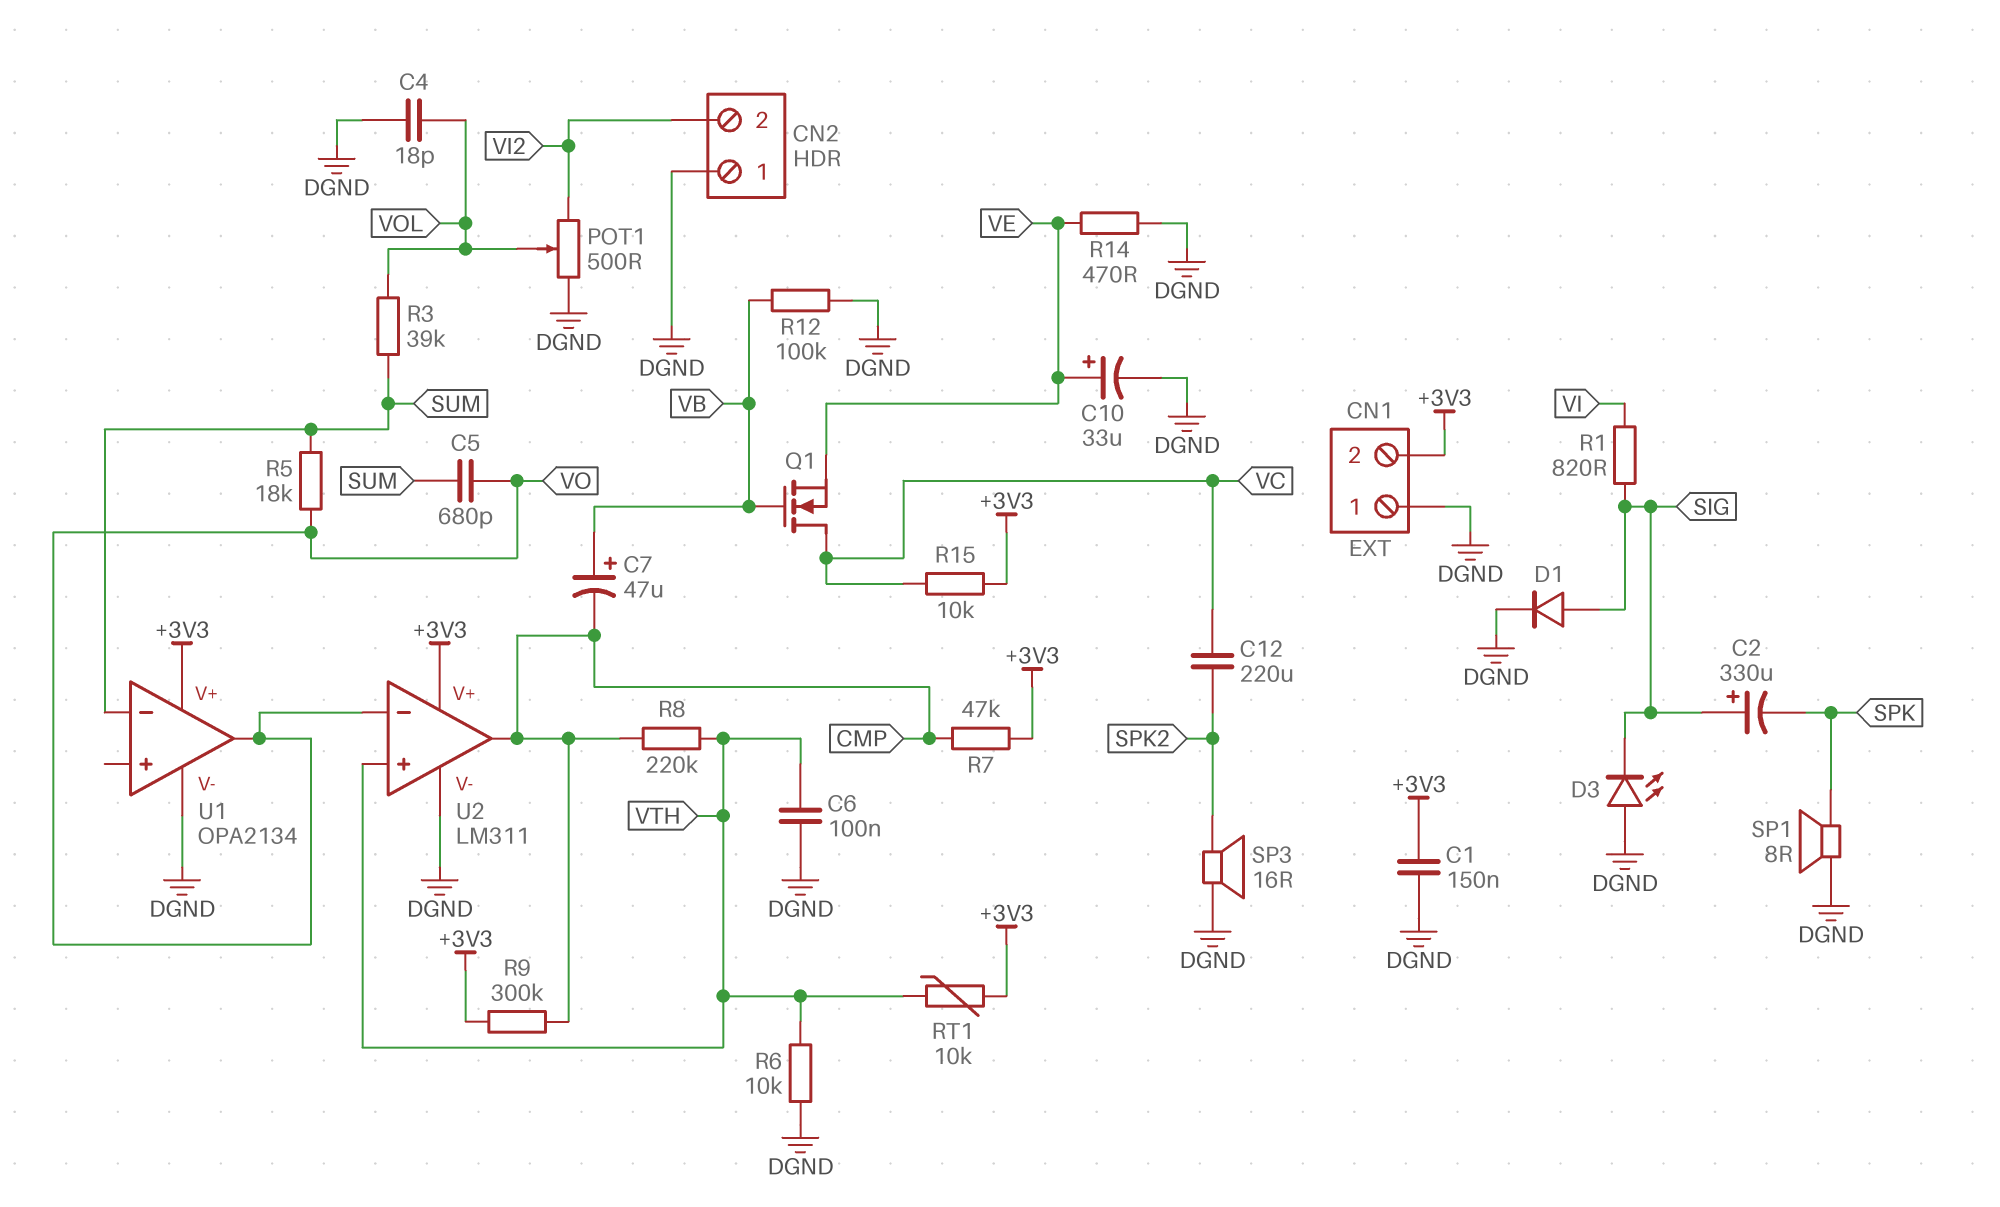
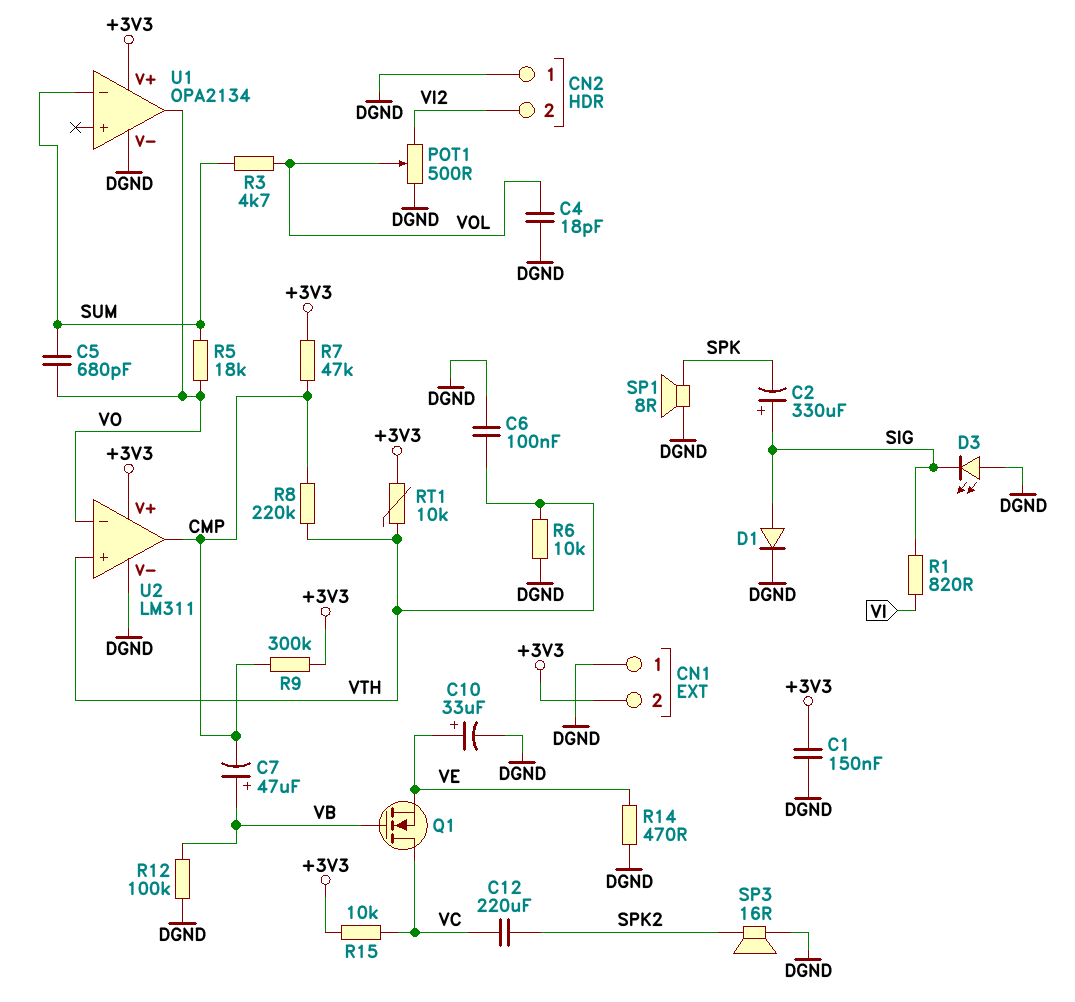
R3: 39k (SUM, VOL) -> 4.7k (SUM, VOL)

